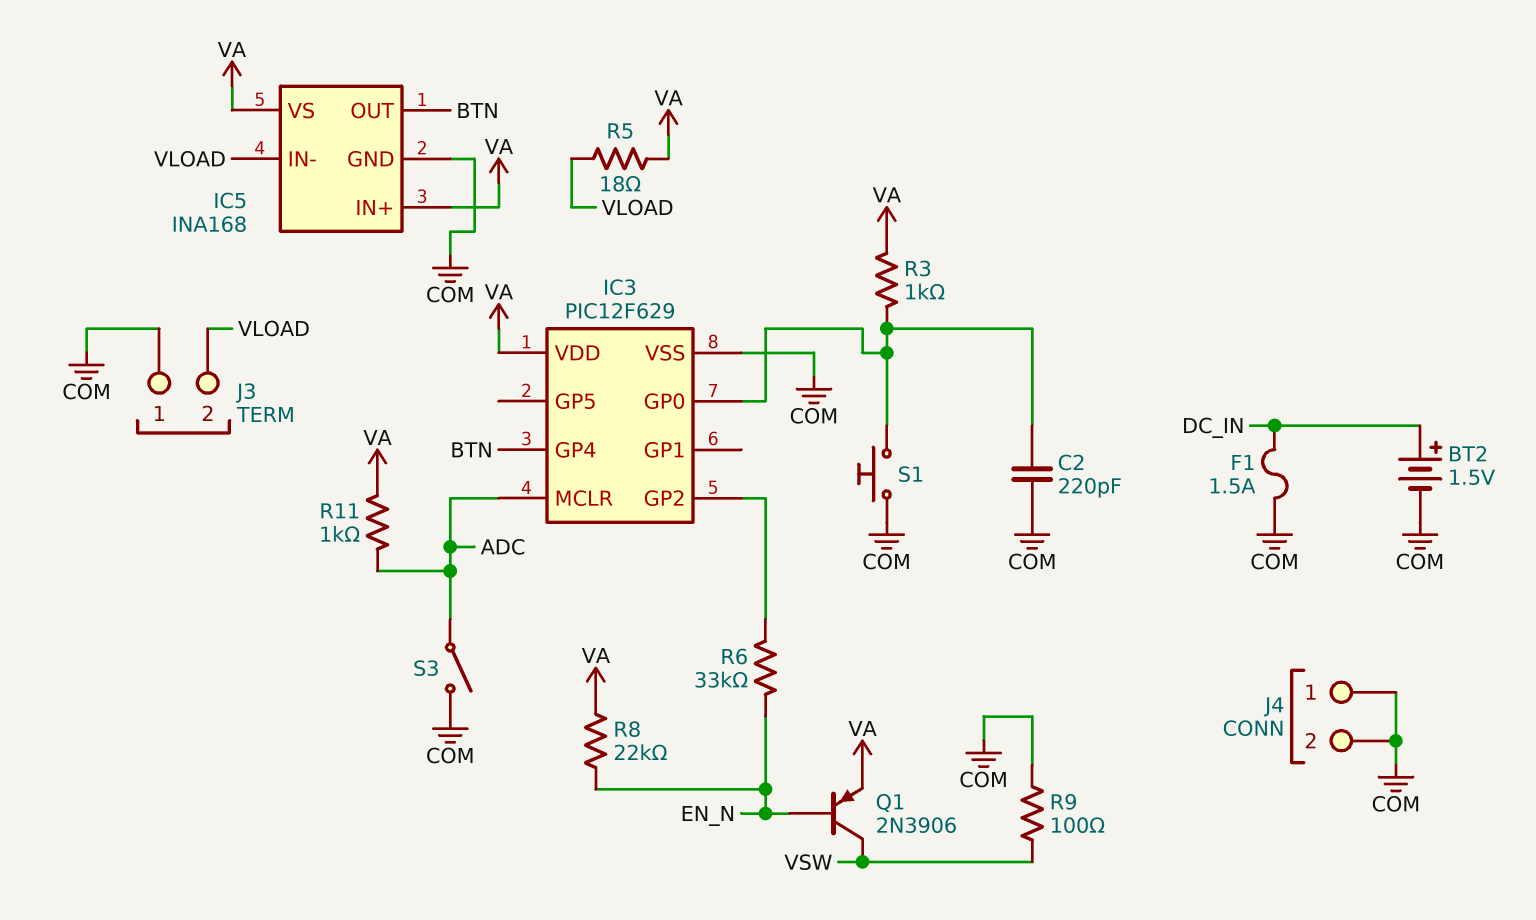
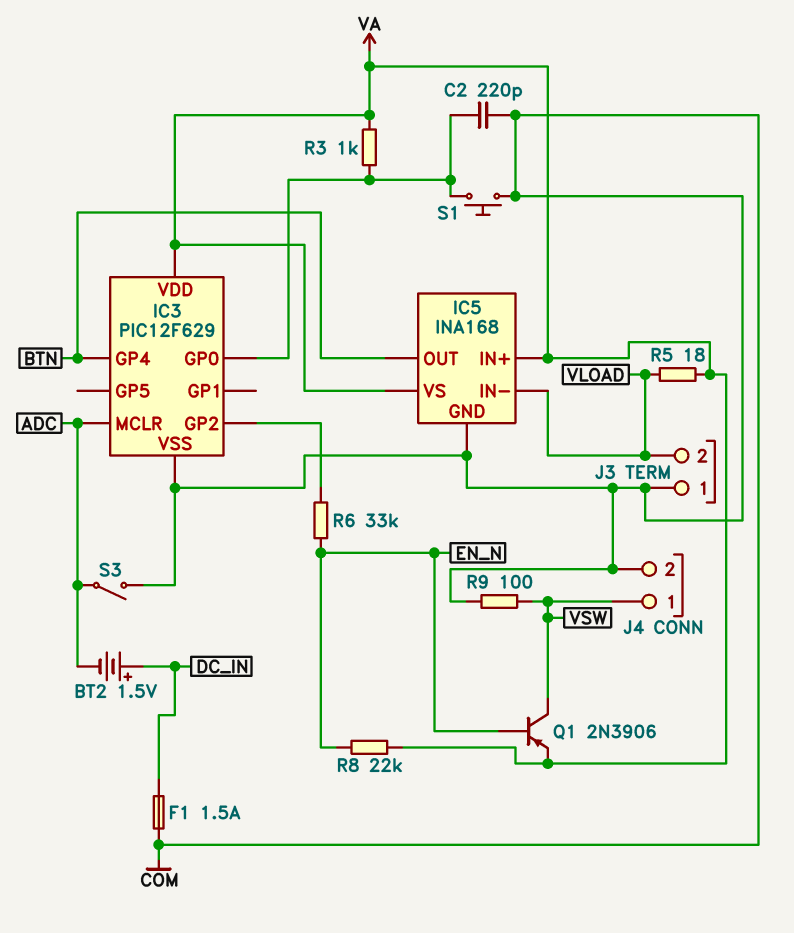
BT2: 1.5V (plus DC_IN, minus COM) -> 1.5V (plus DC_IN, minus ADC)
J4 pin 1: COM -> VSW
R11: 1k (ADC, VA) -> none

